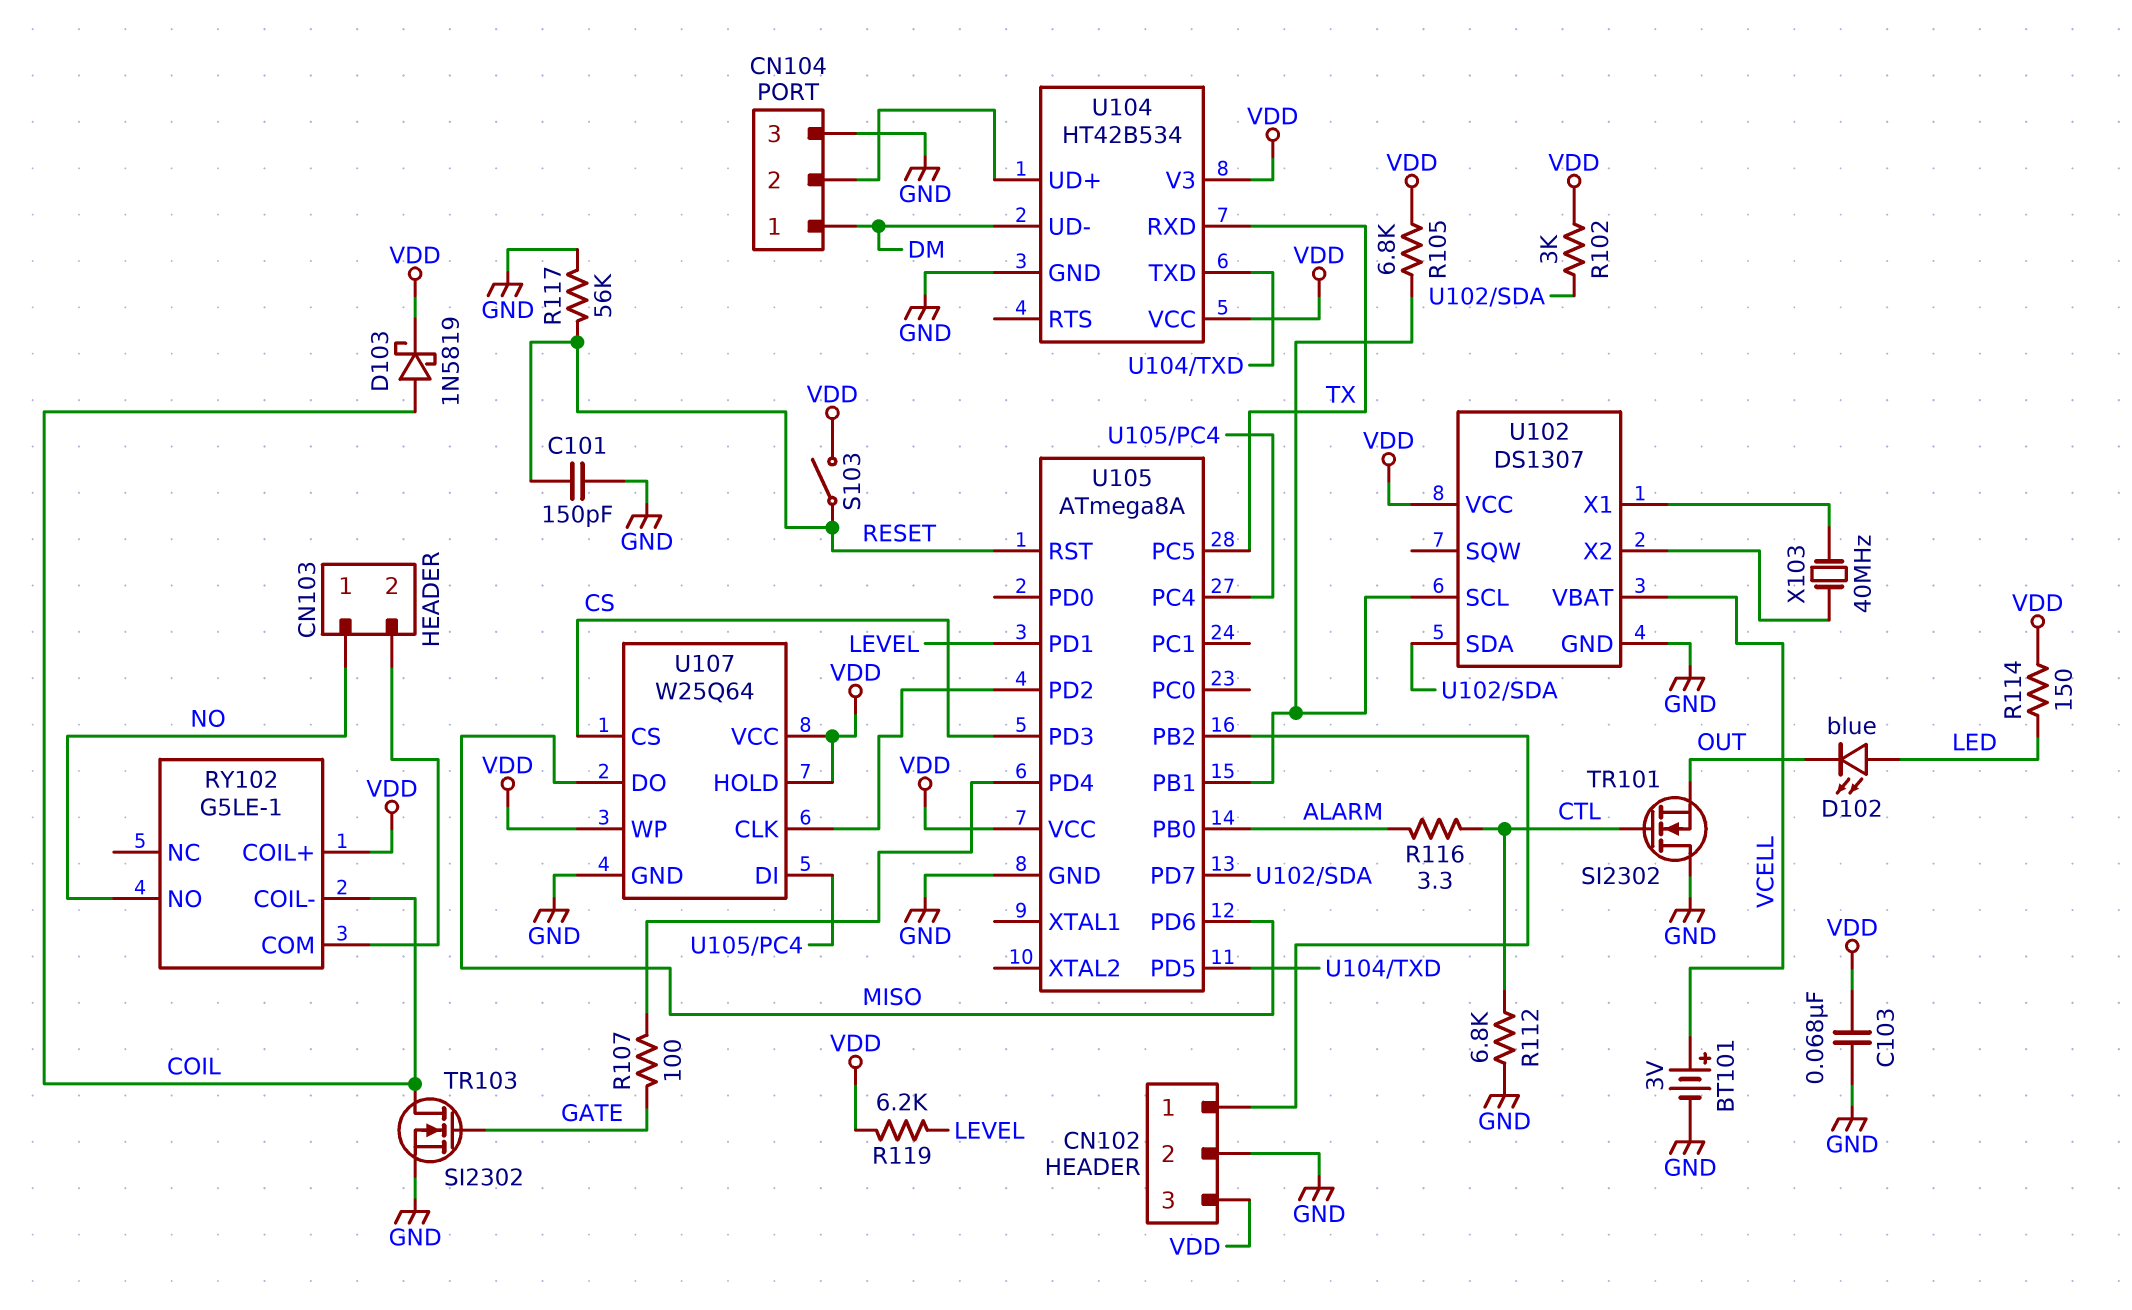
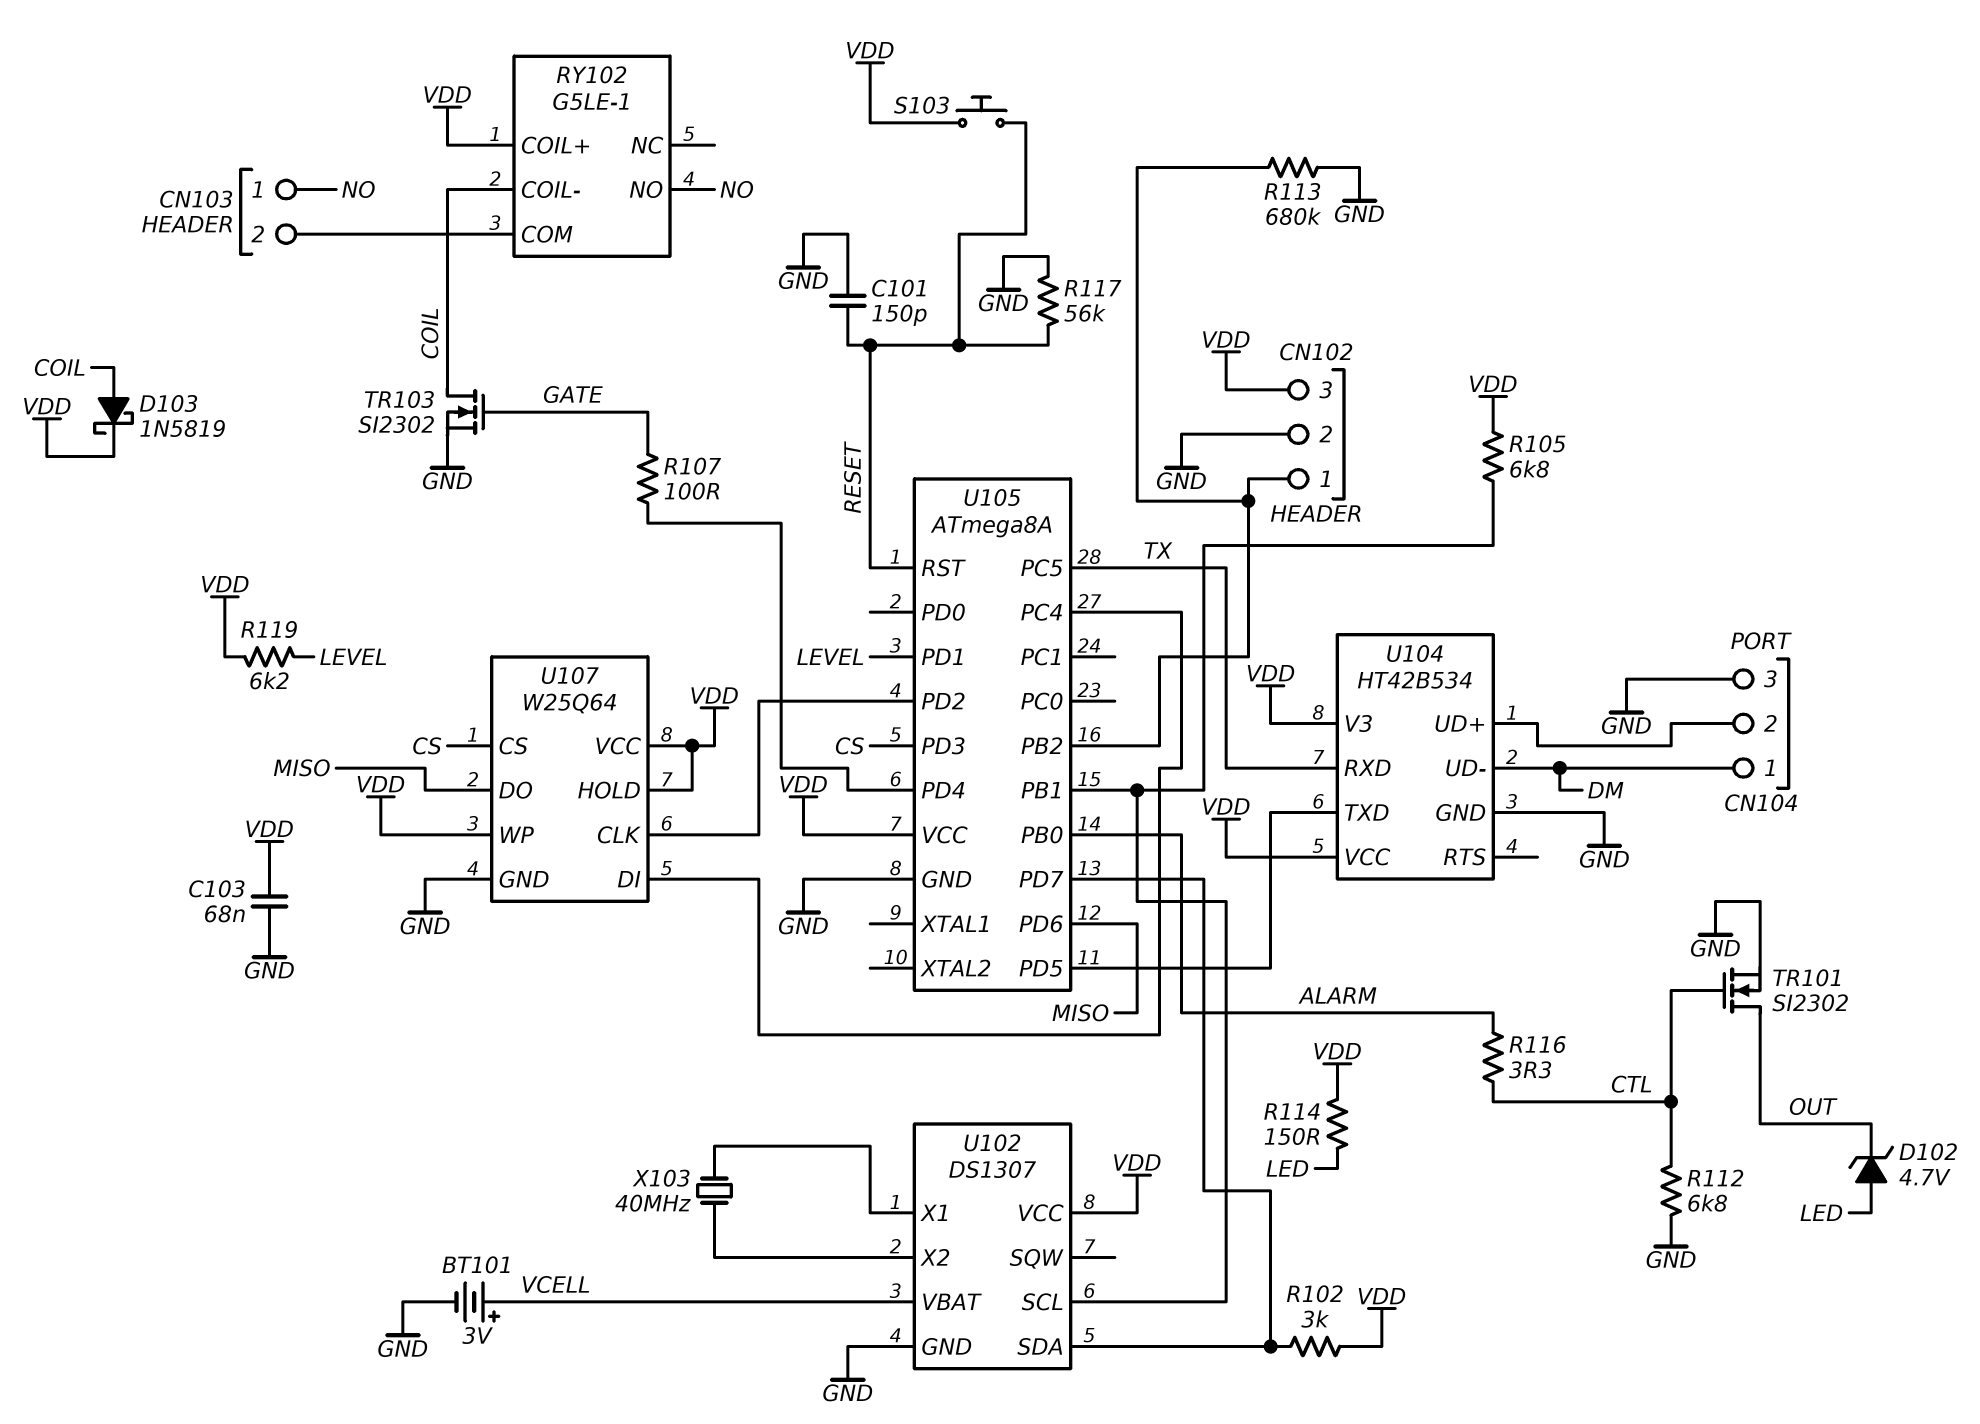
D102: LED blue (A LED, K OUT) -> zener 4.7V (A LED, K OUT)
R113: none -> 680k (CN102/1, GND)
S103: switch (RESET, VDD) -> button (RESET, VDD)
TR101: NMOS SI2302 (G CTL, D GND, S OUT) -> NMOS SI2302 (G CTL, D OUT, S GND)

